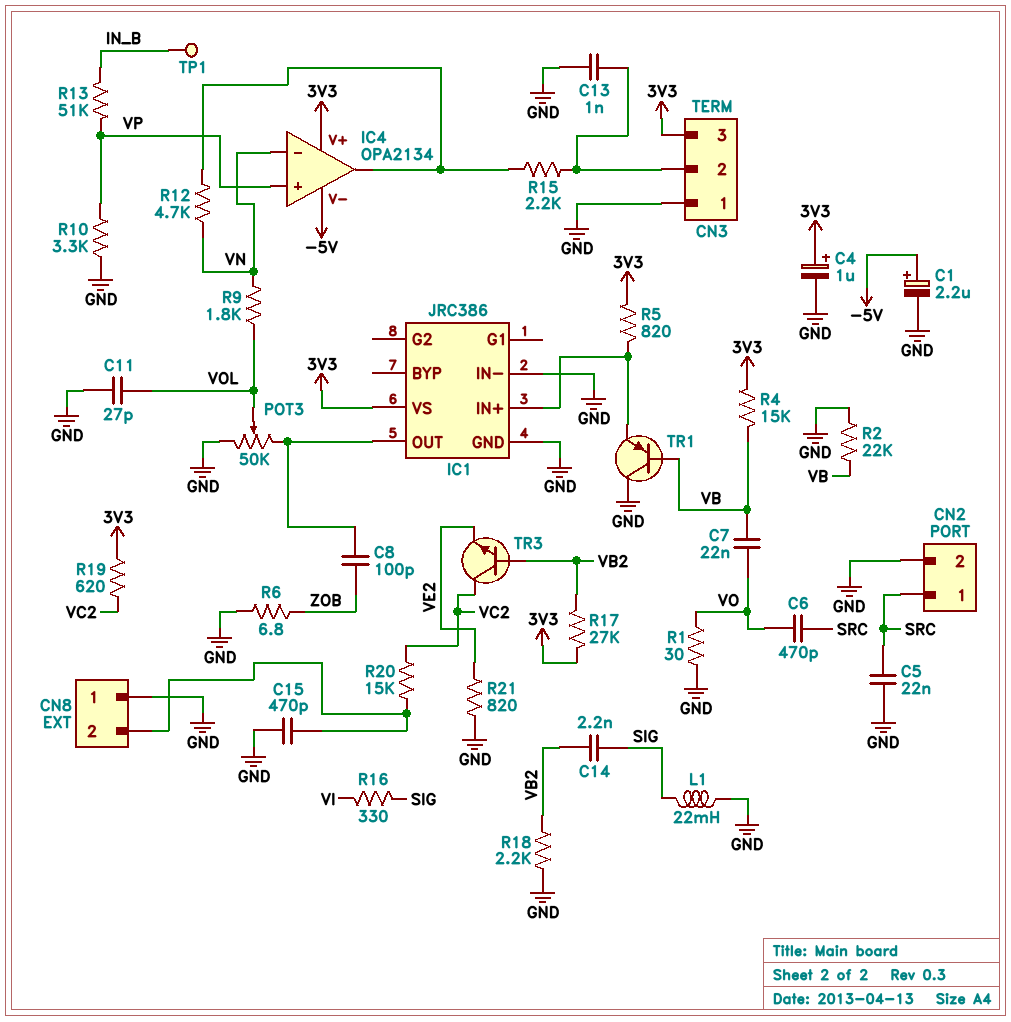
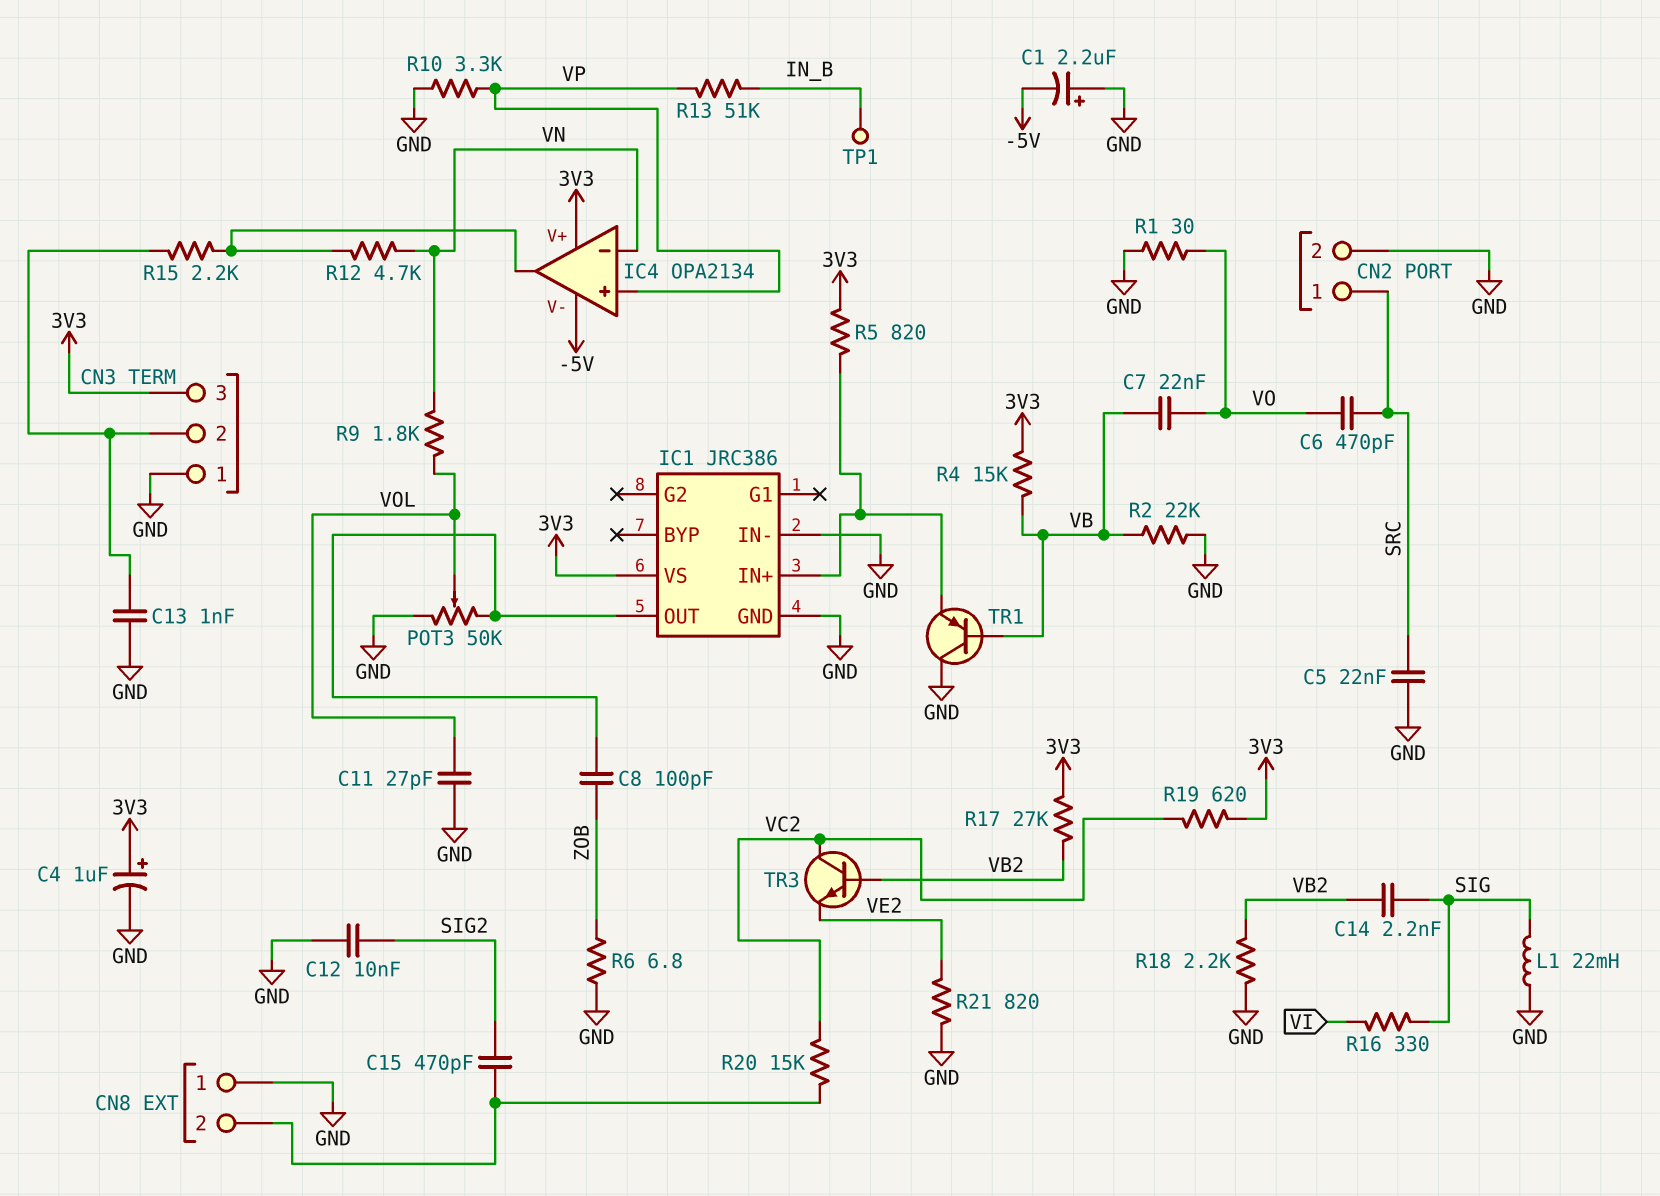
C1: 2.2uF (plus -5V, minus GND) -> 2.2uF (plus GND, minus -5V)
C12: none -> 10nF (GND, SIG2)
C15: 470pF (CN8/2, GND) -> 470pF (CN8/2, SIG2)

